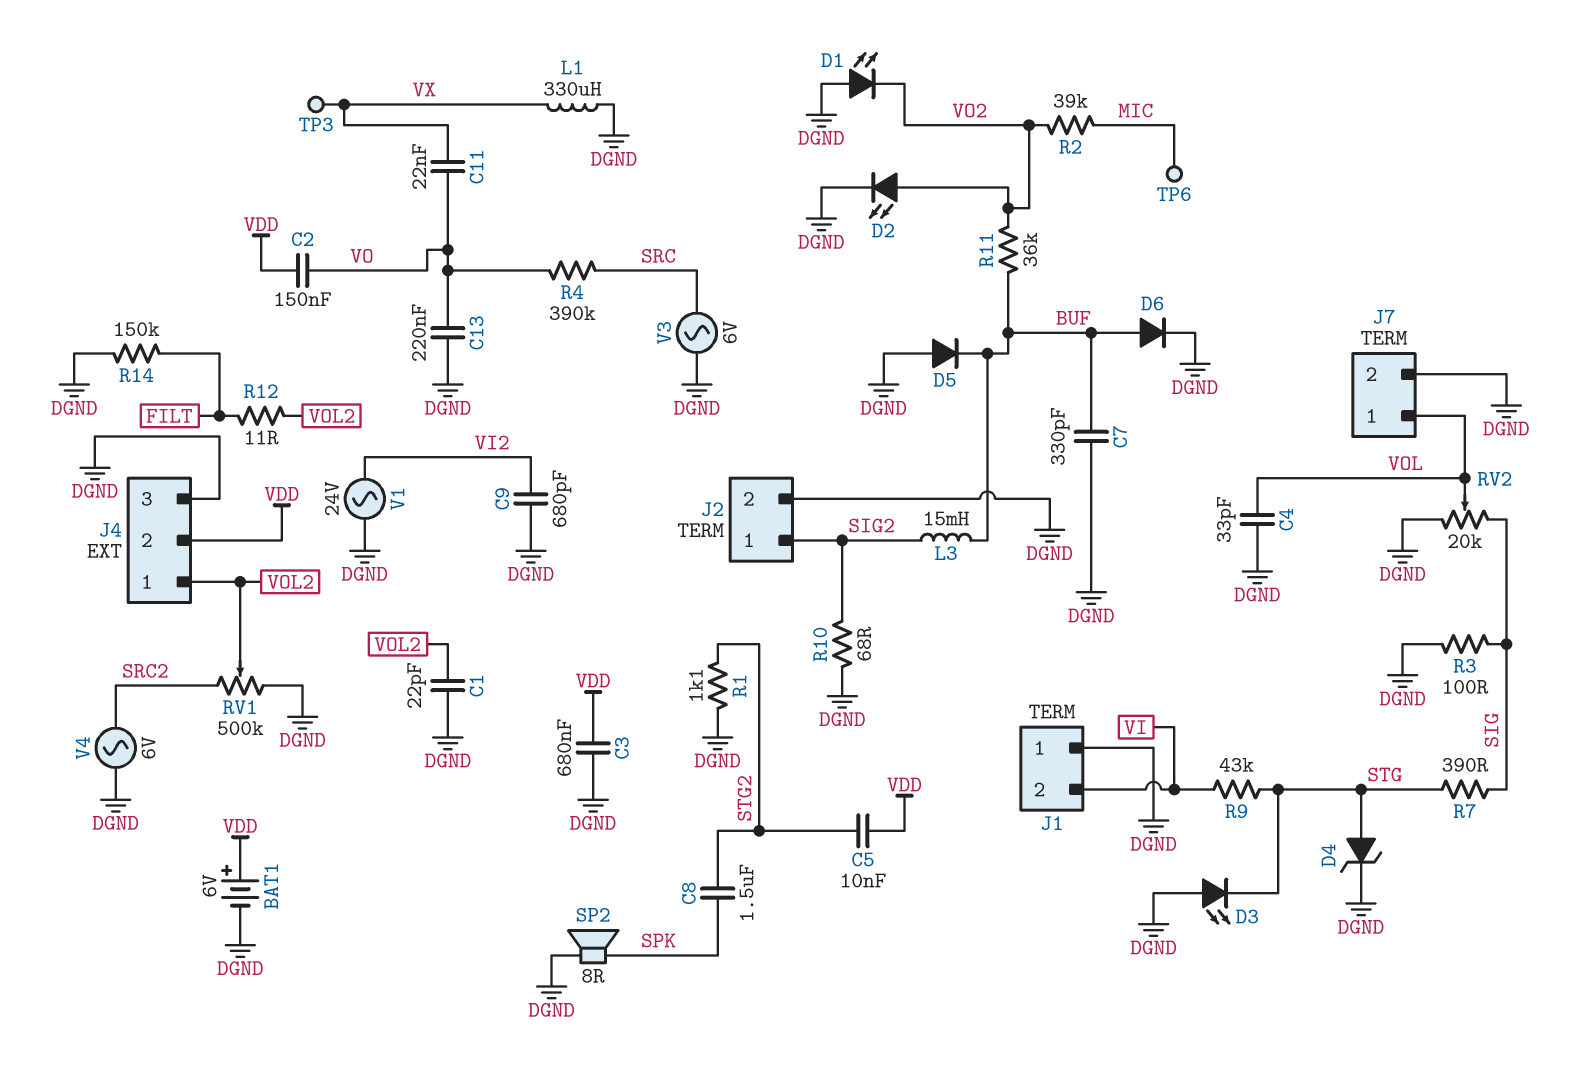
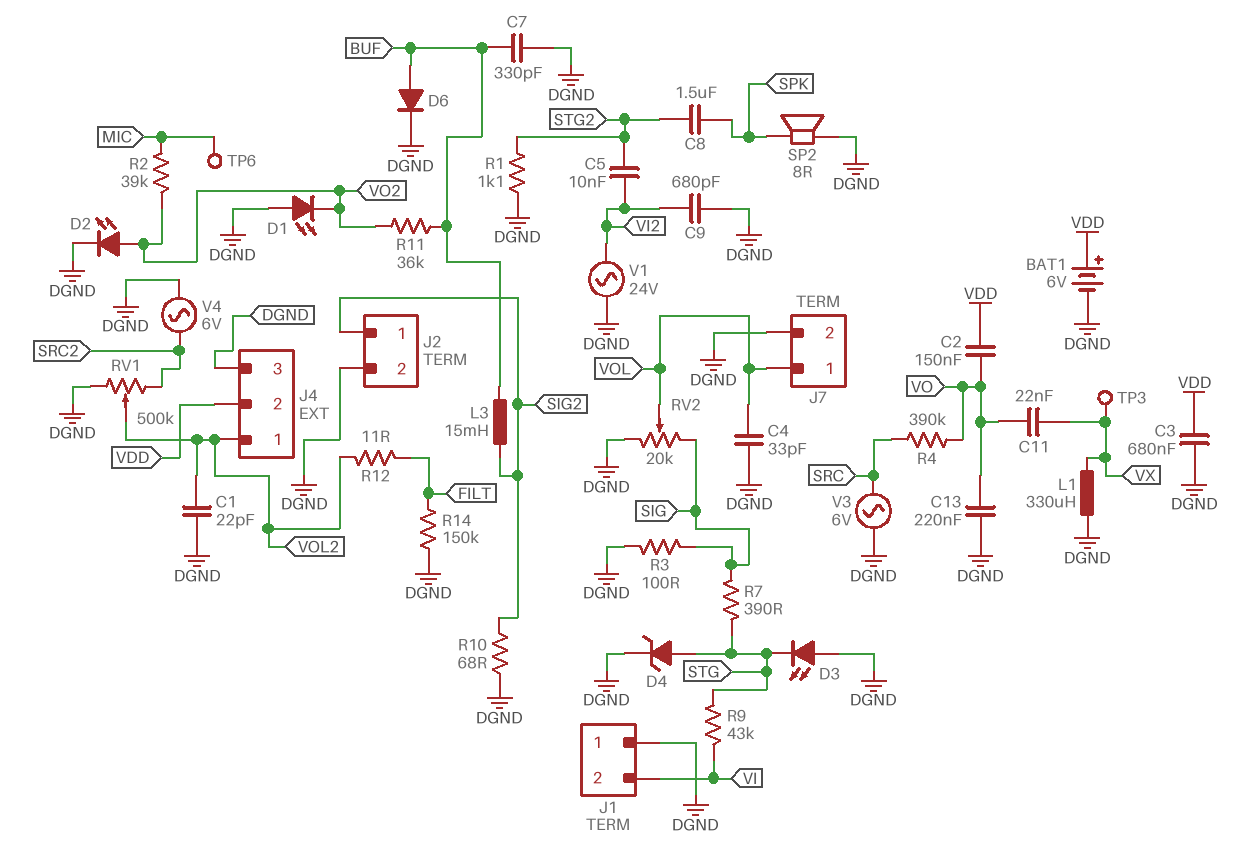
C5: 10nF (STG2, VDD) -> 10nF (STG2, VI2)
D5: diode (A DGND, K BUF) -> none

